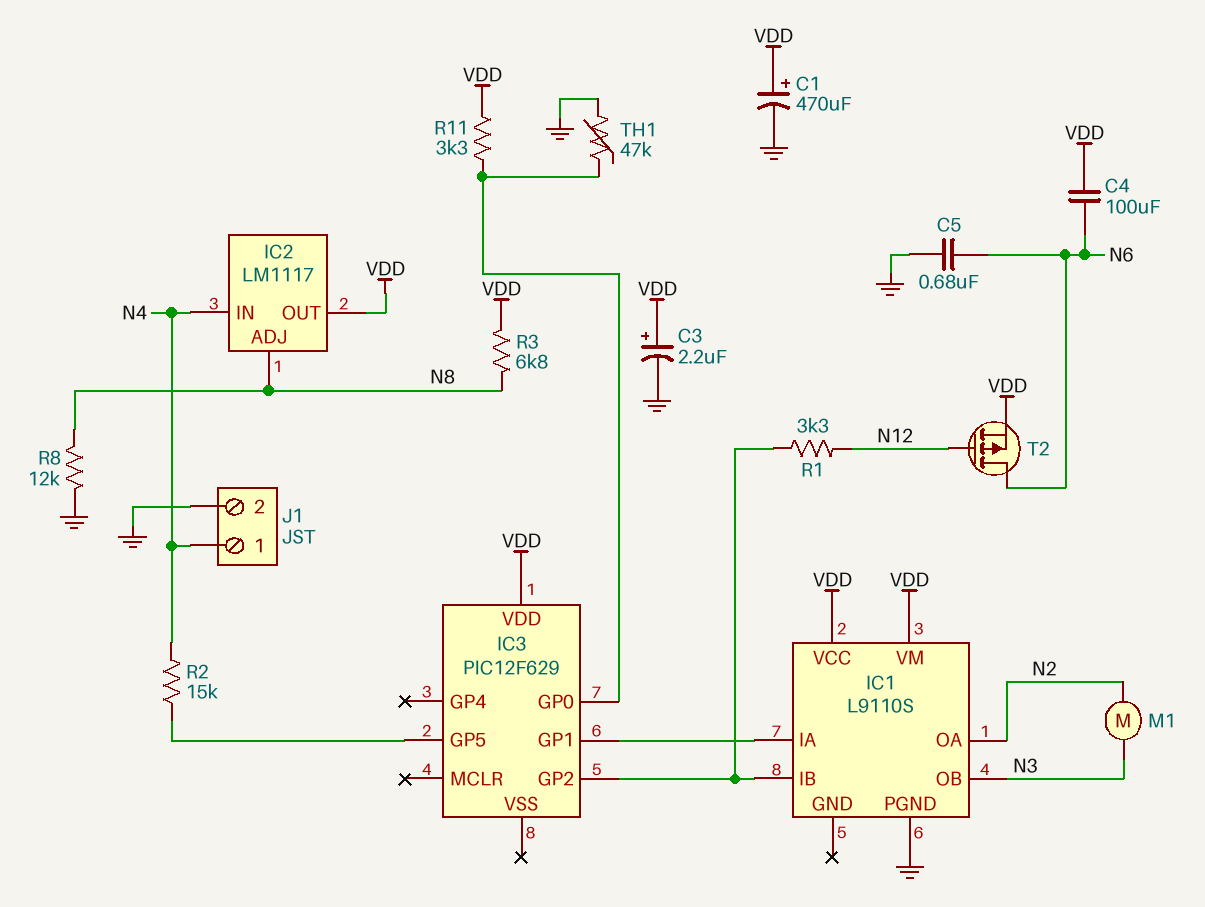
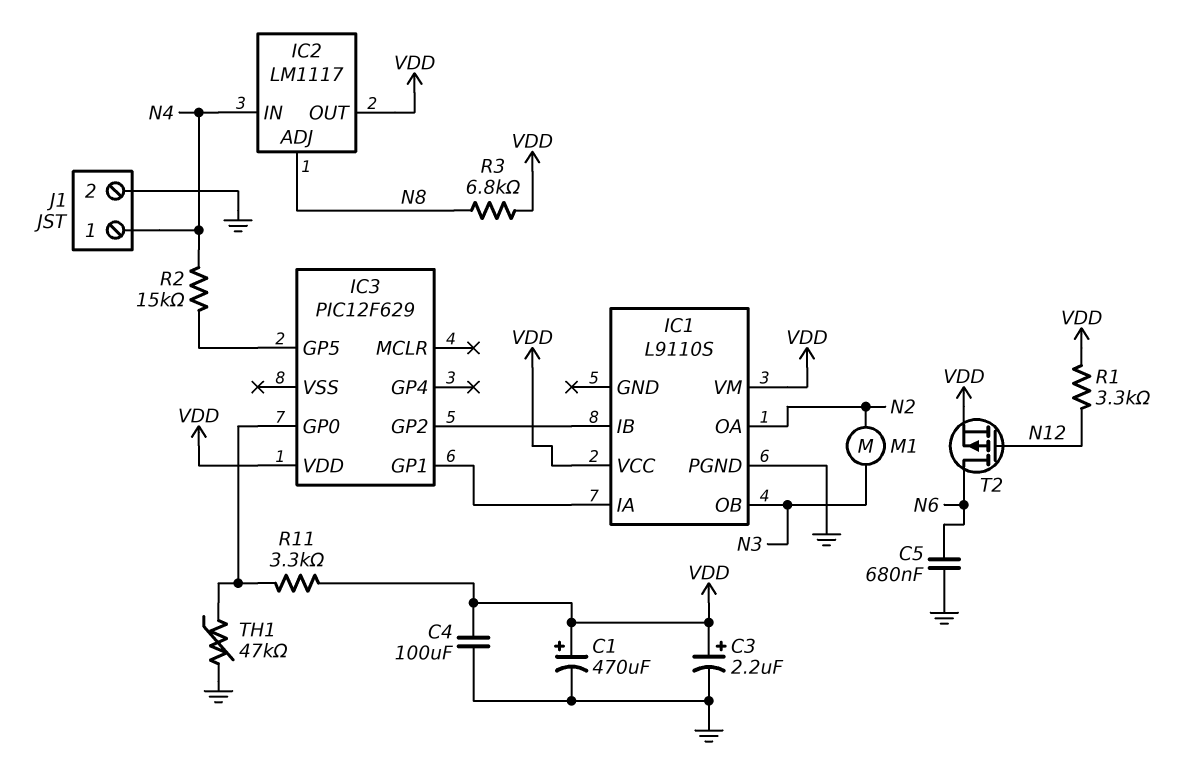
C4: 100uF (N6, VDD) -> 100uF (GND, VDD)
R1: 3.3k (IC1/IB, N12) -> 3.3k (N12, VDD)
R8: 12k (GND, N8) -> none

